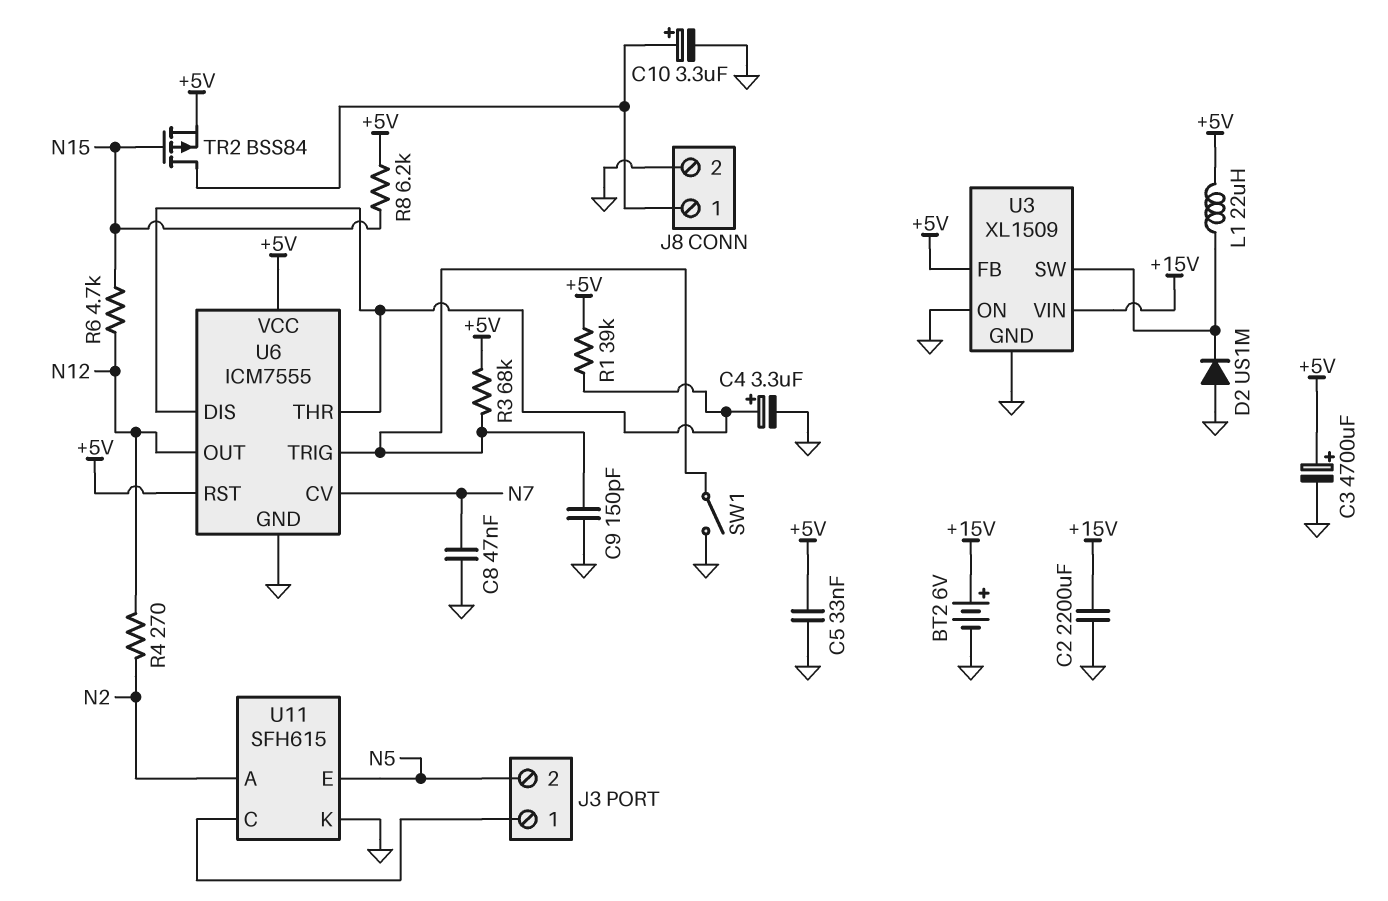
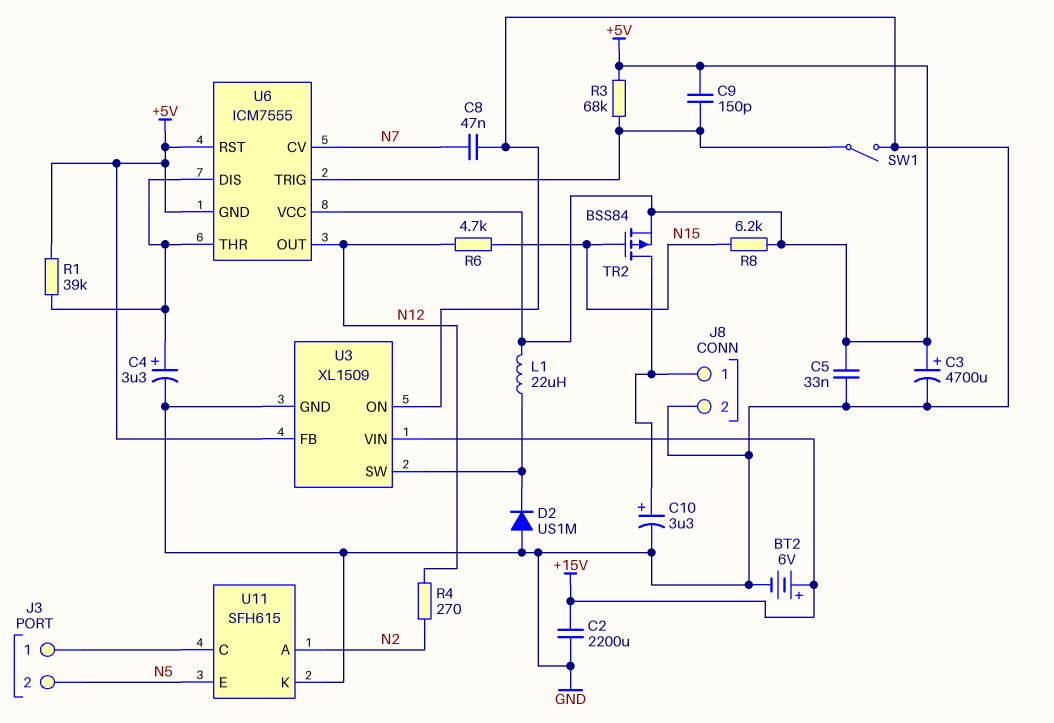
C9: 150pF (GND, U6/TRIG) -> 150pF (+5V, U6/TRIG)
U6 pin GND: GND -> +5V

